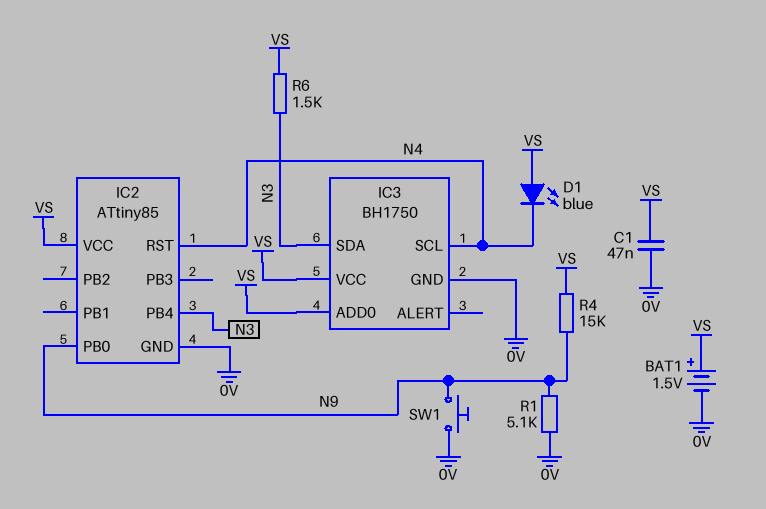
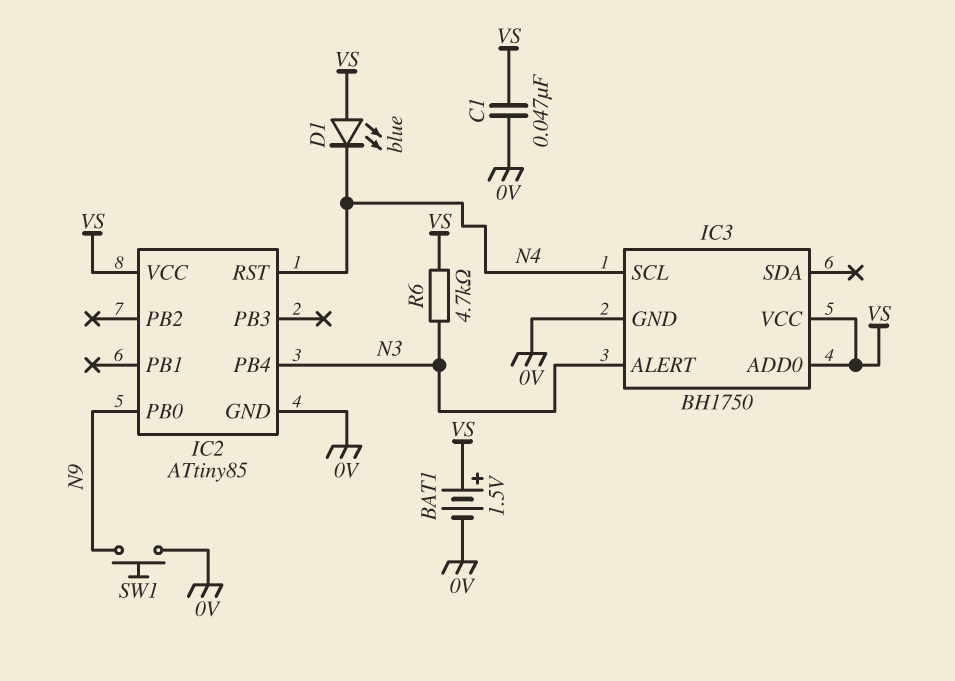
IC3 pin ALERT: none -> N3
IC3 pin SDA: N3 -> none
R1: 5.1k (0V, N9) -> none
R4: 15k (N9, VS) -> none
R6: 1.5k (N3, VS) -> 4.7k (N3, VS)

